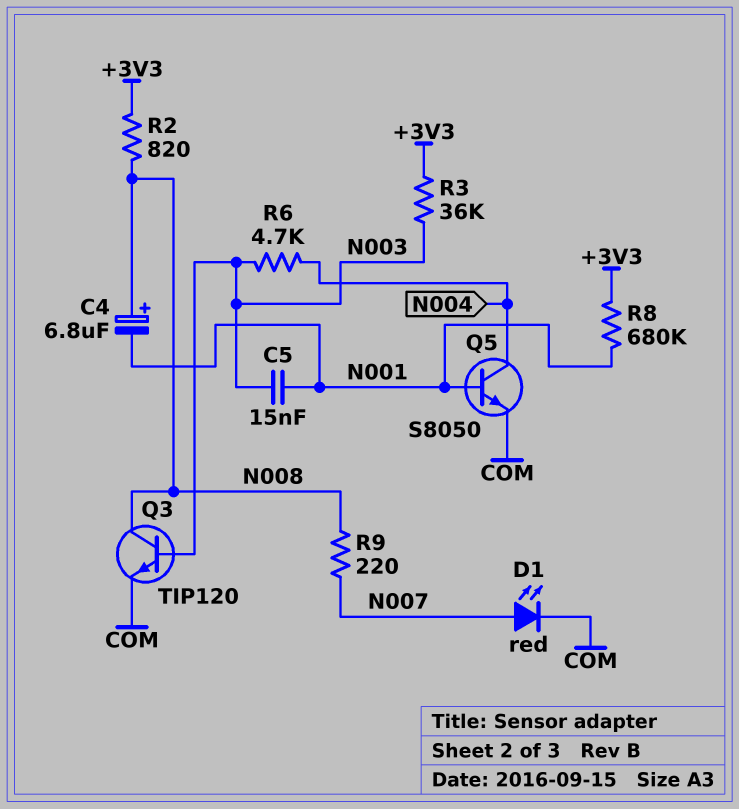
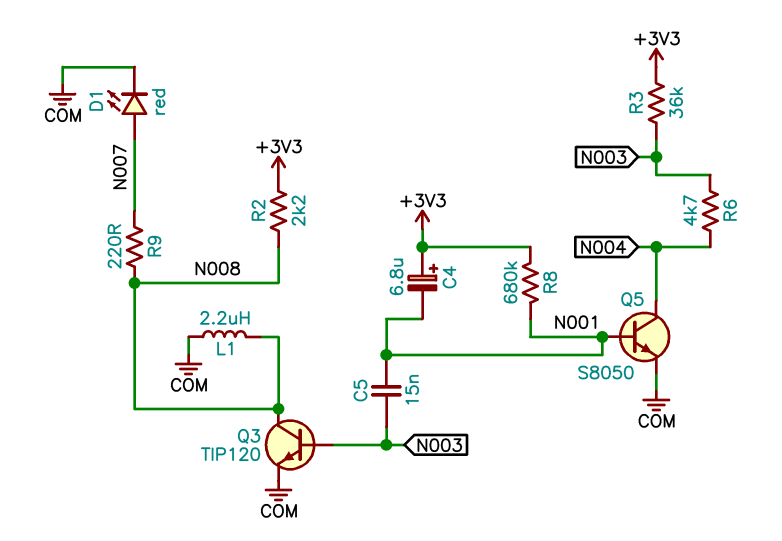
C4: 6.8uF (plus N008, minus N001) -> 6.8uF (plus +3V3, minus N001)
L1: none -> 2.2uH (COM, N008)
R2: 820 (+3V3, N008) -> 2.2k (+3V3, N008)

